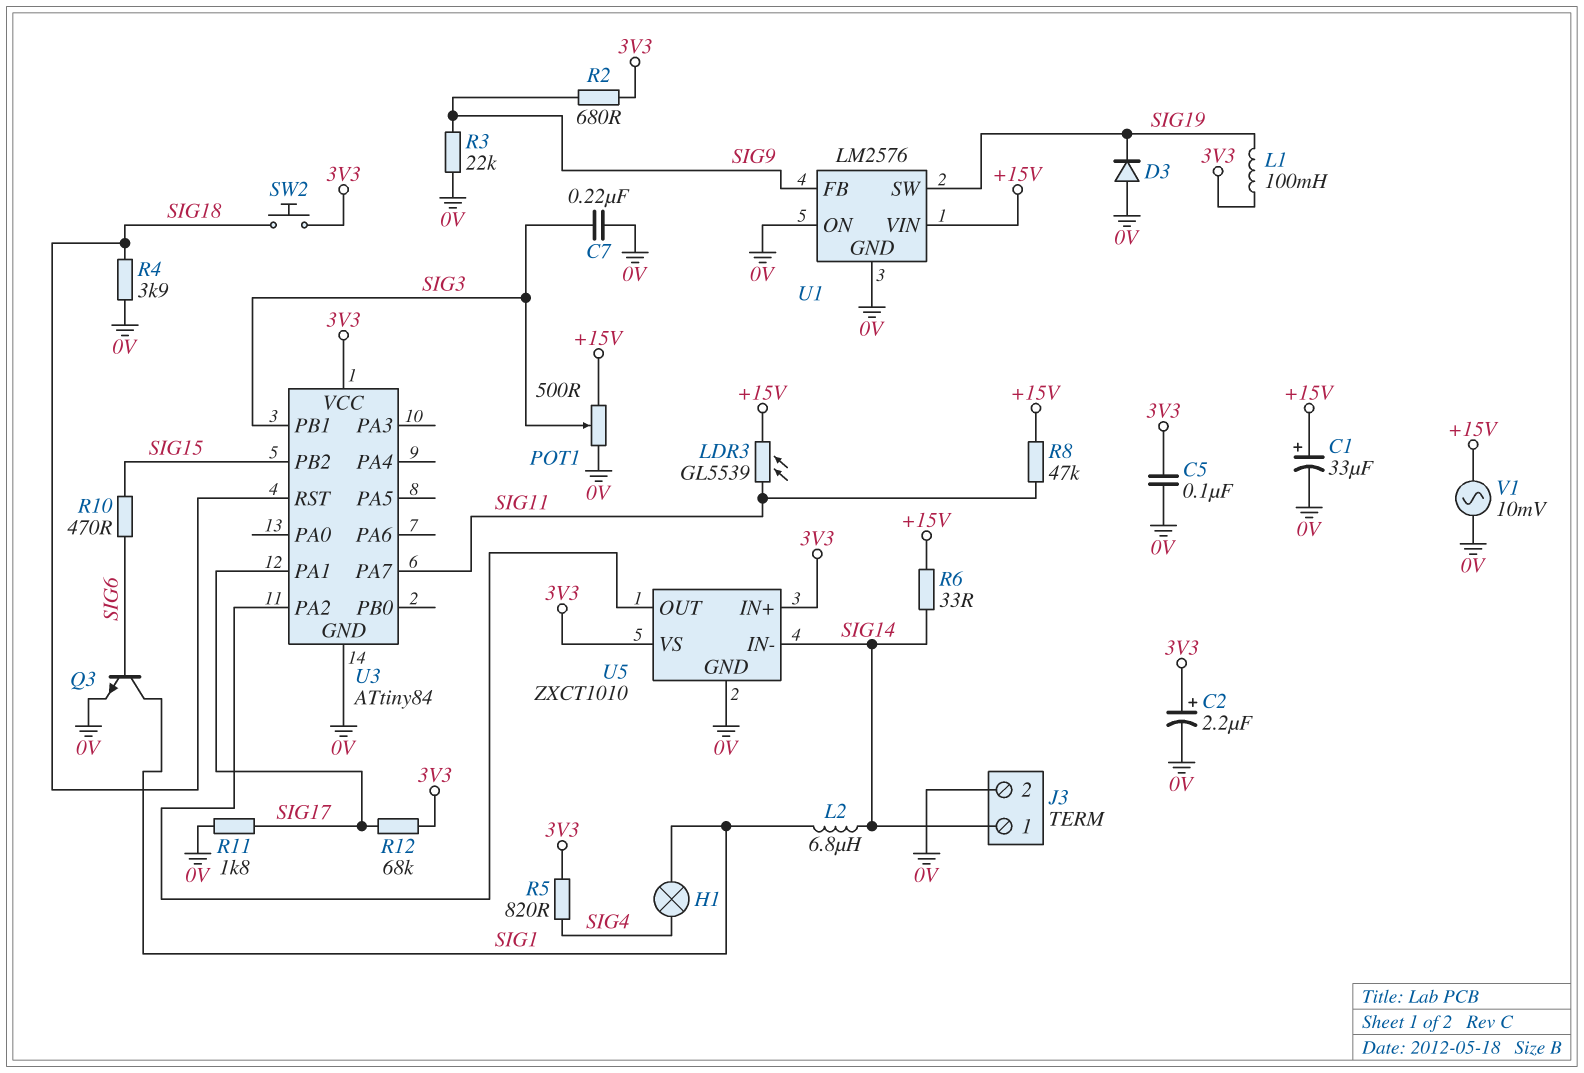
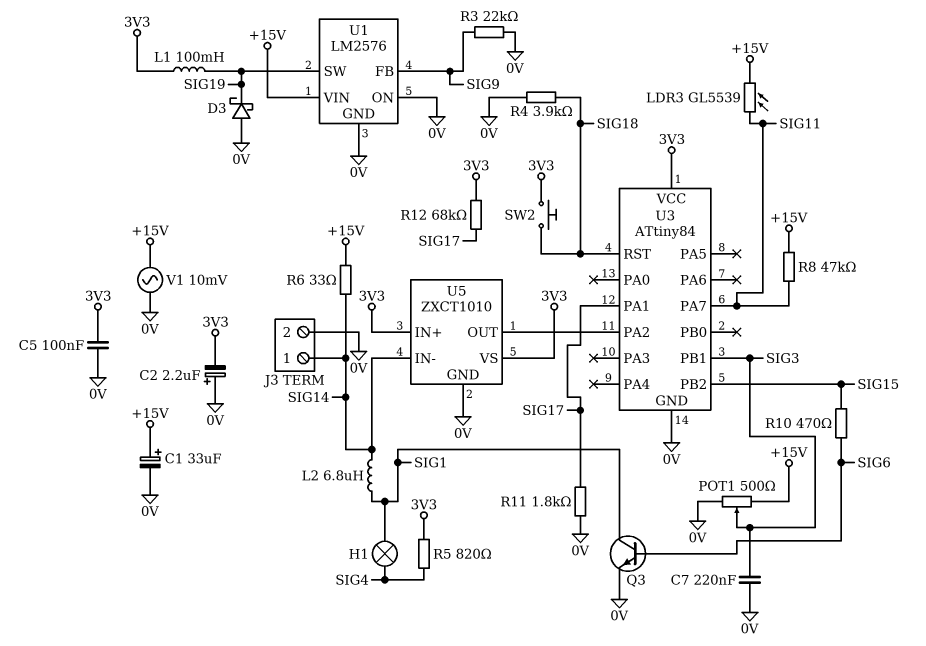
C2: 2.2uF (plus 3V3, minus 0V) -> 2.2uF (plus 0V, minus 3V3)
D3: diode (A 0V, K SIG19) -> schottky (A 0V, K SIG19)
R2: 680 (3V3, SIG9) -> none

